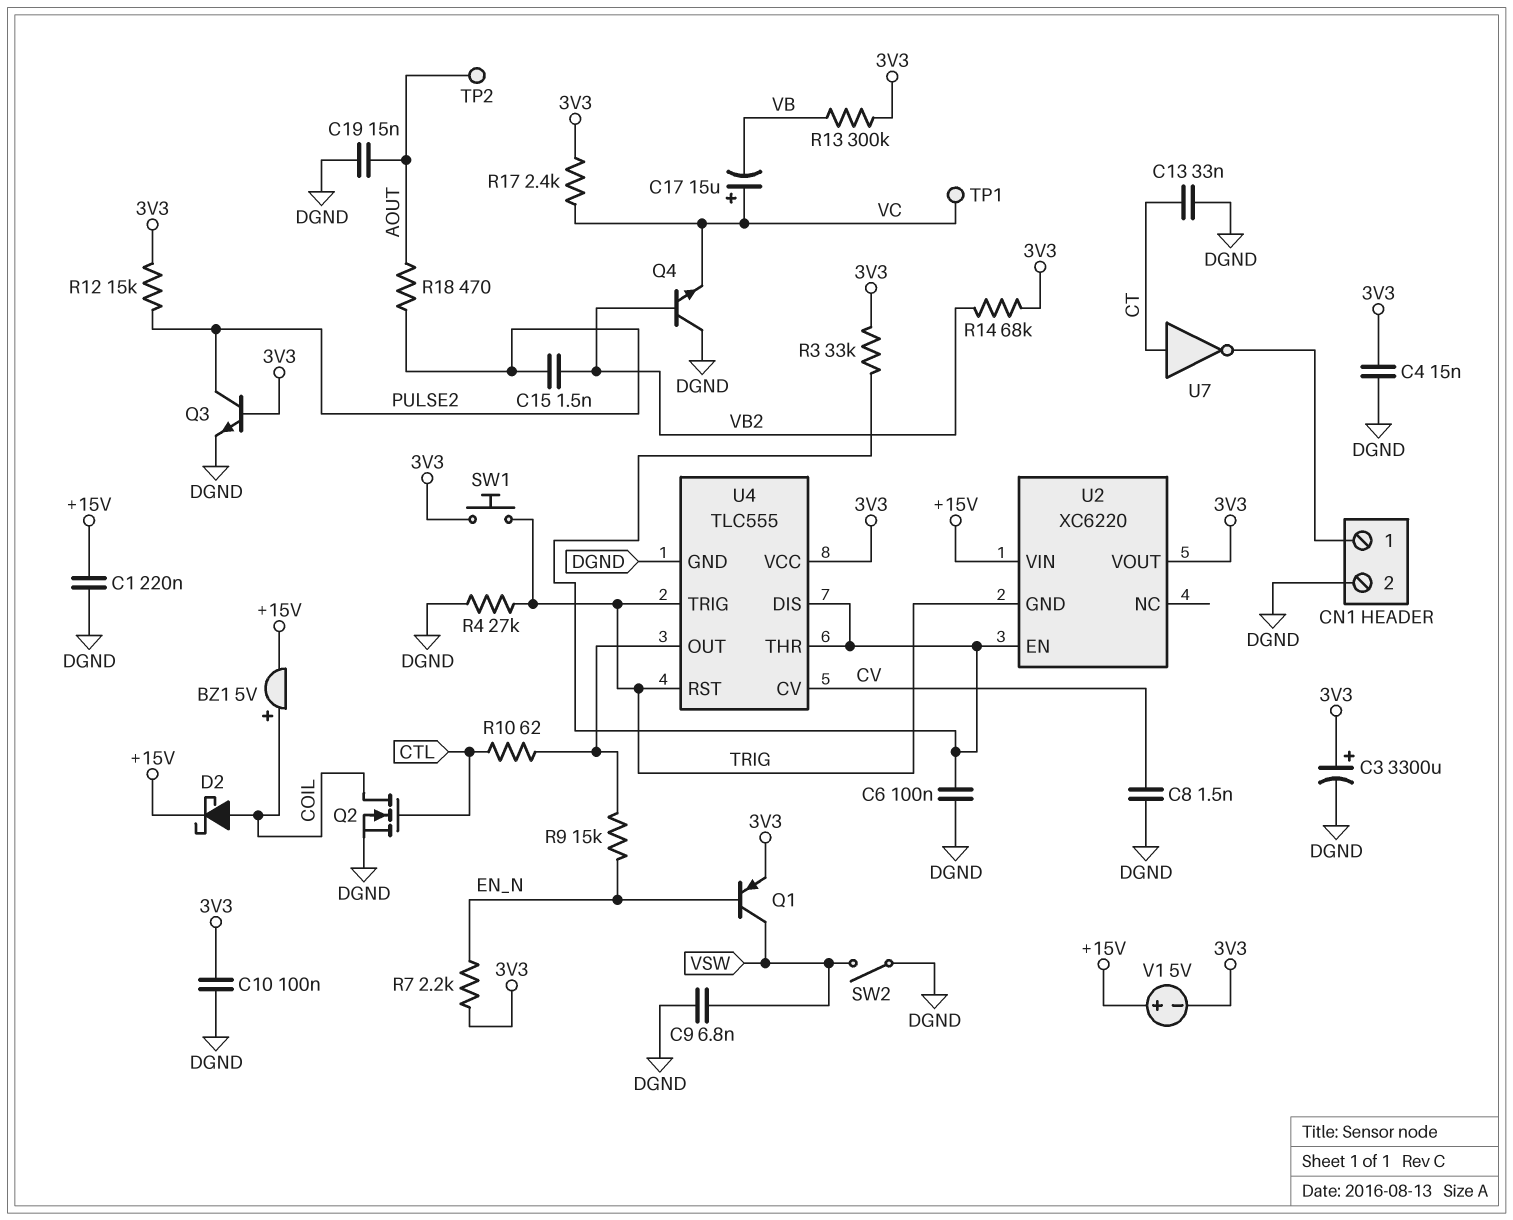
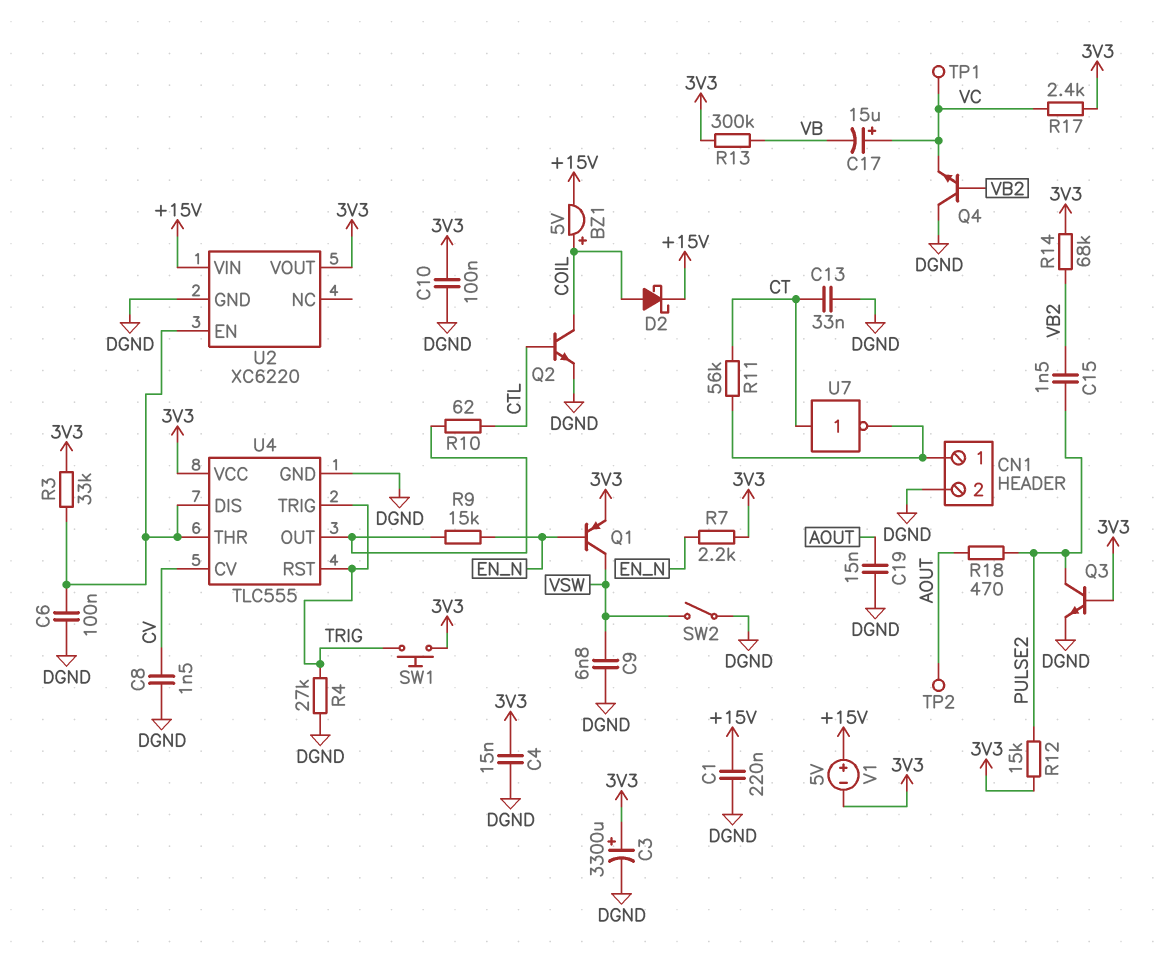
Q2: NMOS (G CTL, D COIL, S DGND) -> NPN (B CTL, C COIL, E DGND)
R11: none -> 56k (CN1/1, CT)
U2 pin GND: TRIG -> DGND

